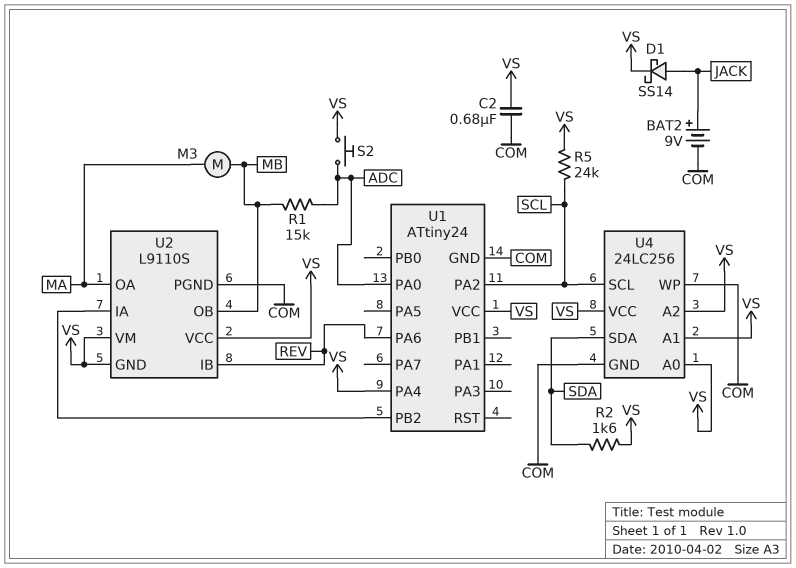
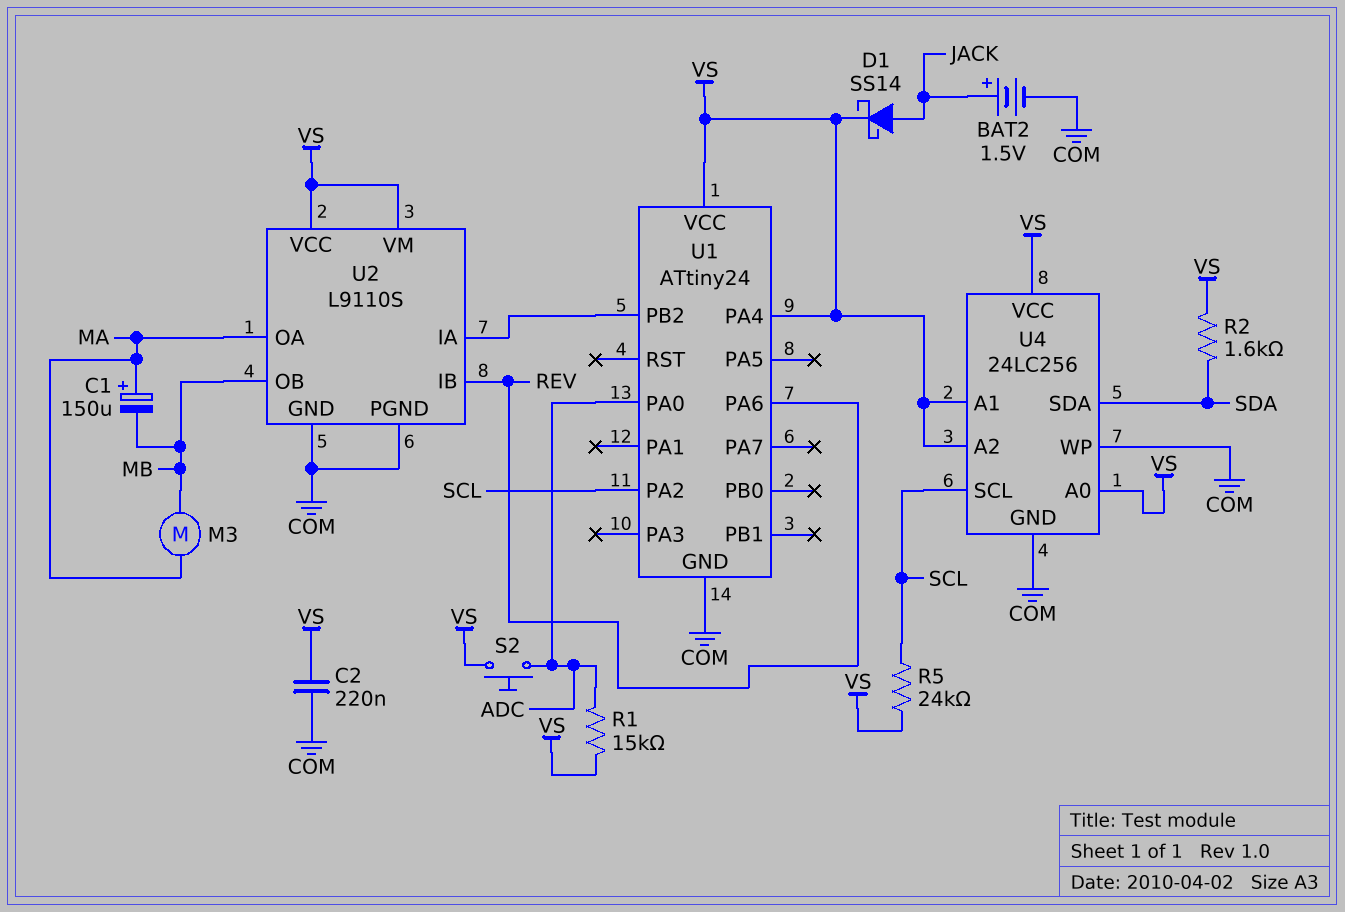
BAT2: 9V (plus JACK, minus COM) -> 1.5V (plus JACK, minus COM)
C1: none -> 150uF (plus MA, minus MB)
C2: 680nF (COM, VS) -> 220nF (COM, VS)
R1: 15k (ADC, MB) -> 15k (ADC, VS)
U2 pin GND: VS -> COM

